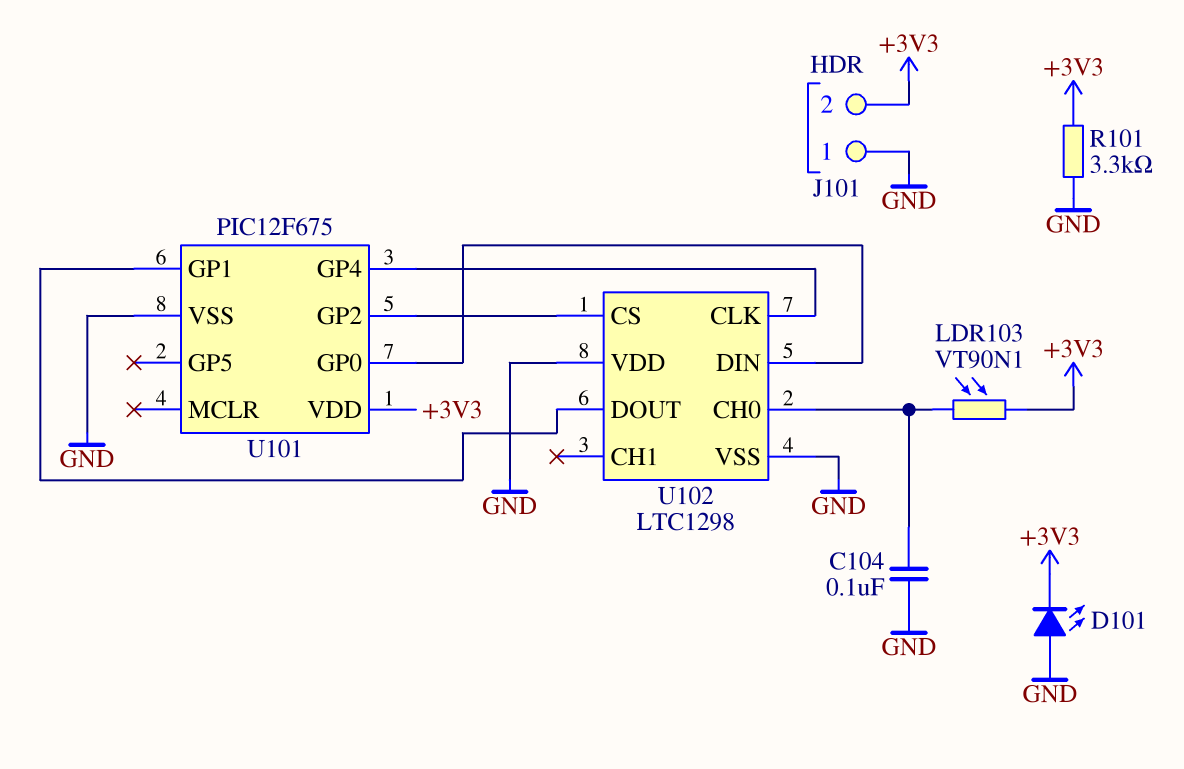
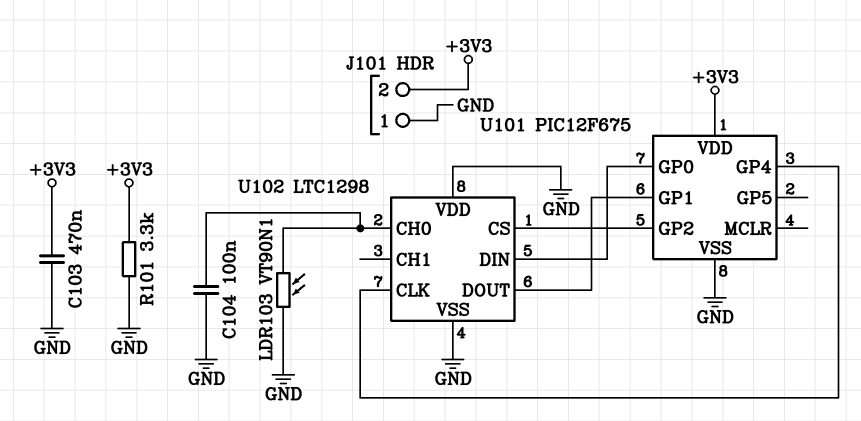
C103: none -> 470nF (+3V3, GND)
D101: LED (A GND, K +3V3) -> none
LDR103: VT90N1 (+3V3, U102/CH0) -> VT90N1 (GND, U102/CH0)

